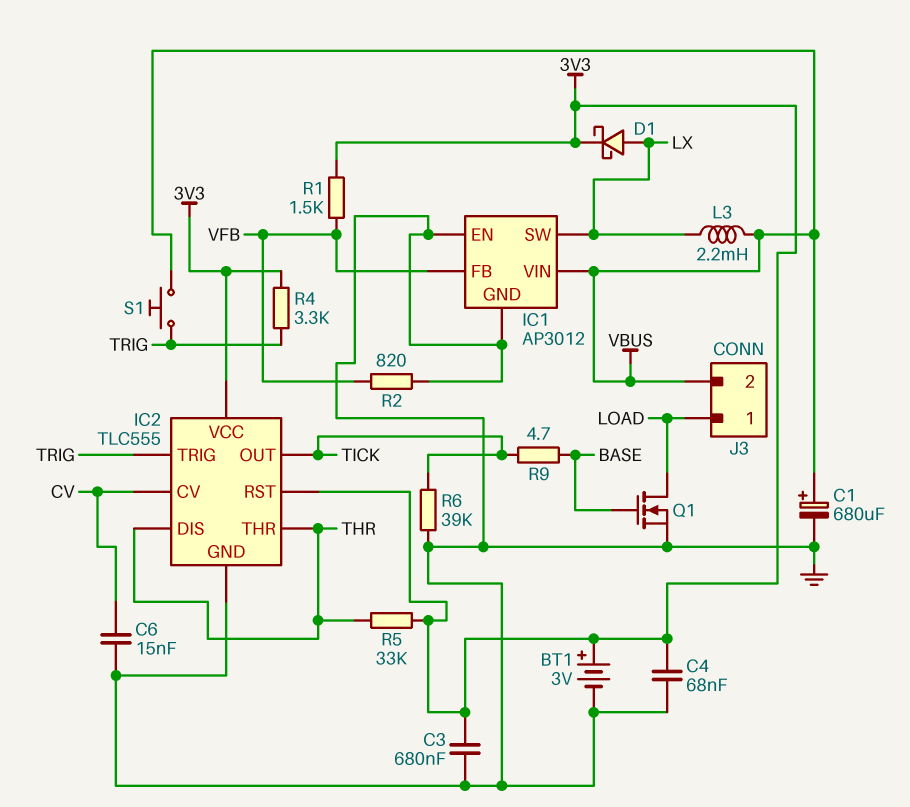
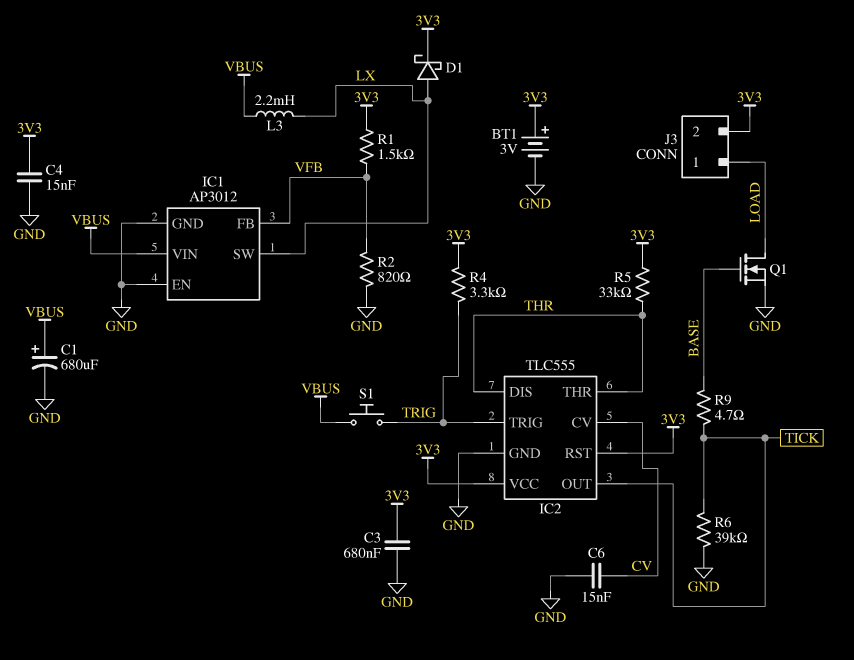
C4: 68nF (3V3, GND) -> 15nF (3V3, GND)
J3 pin 2: VBUS -> 3V3

